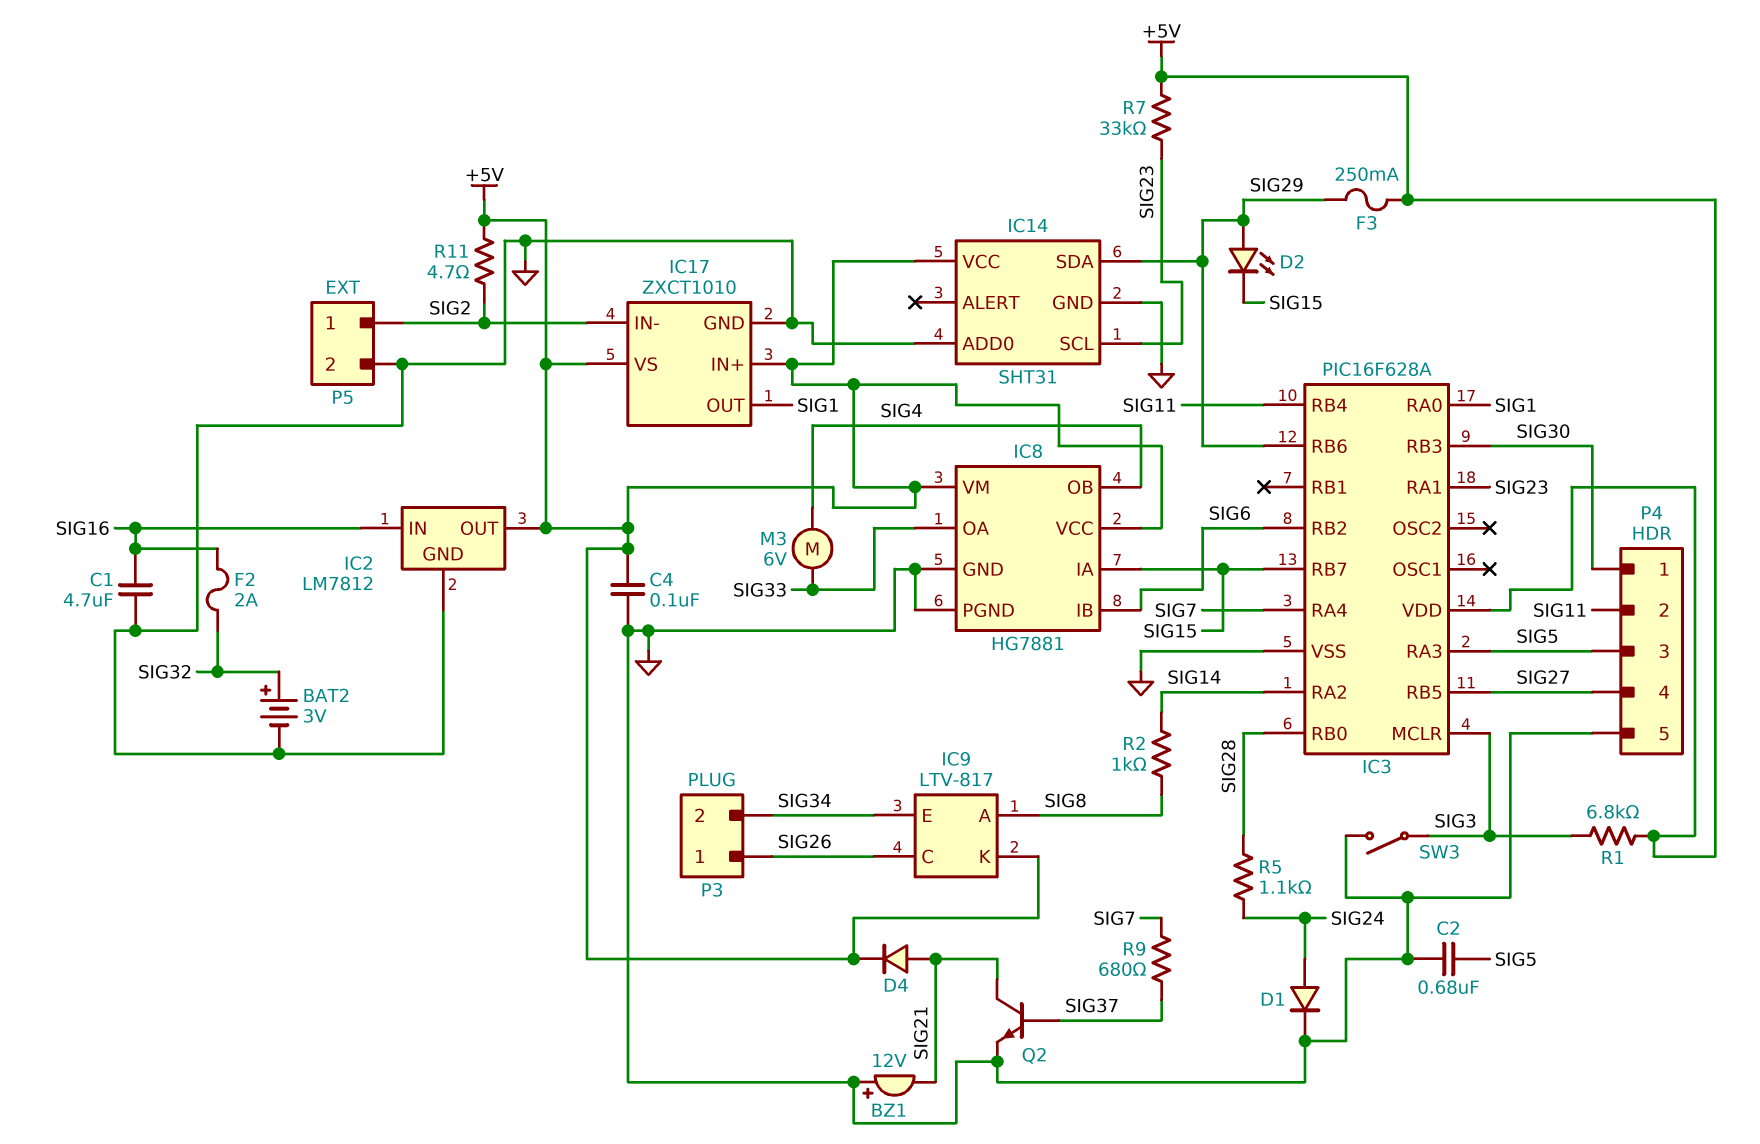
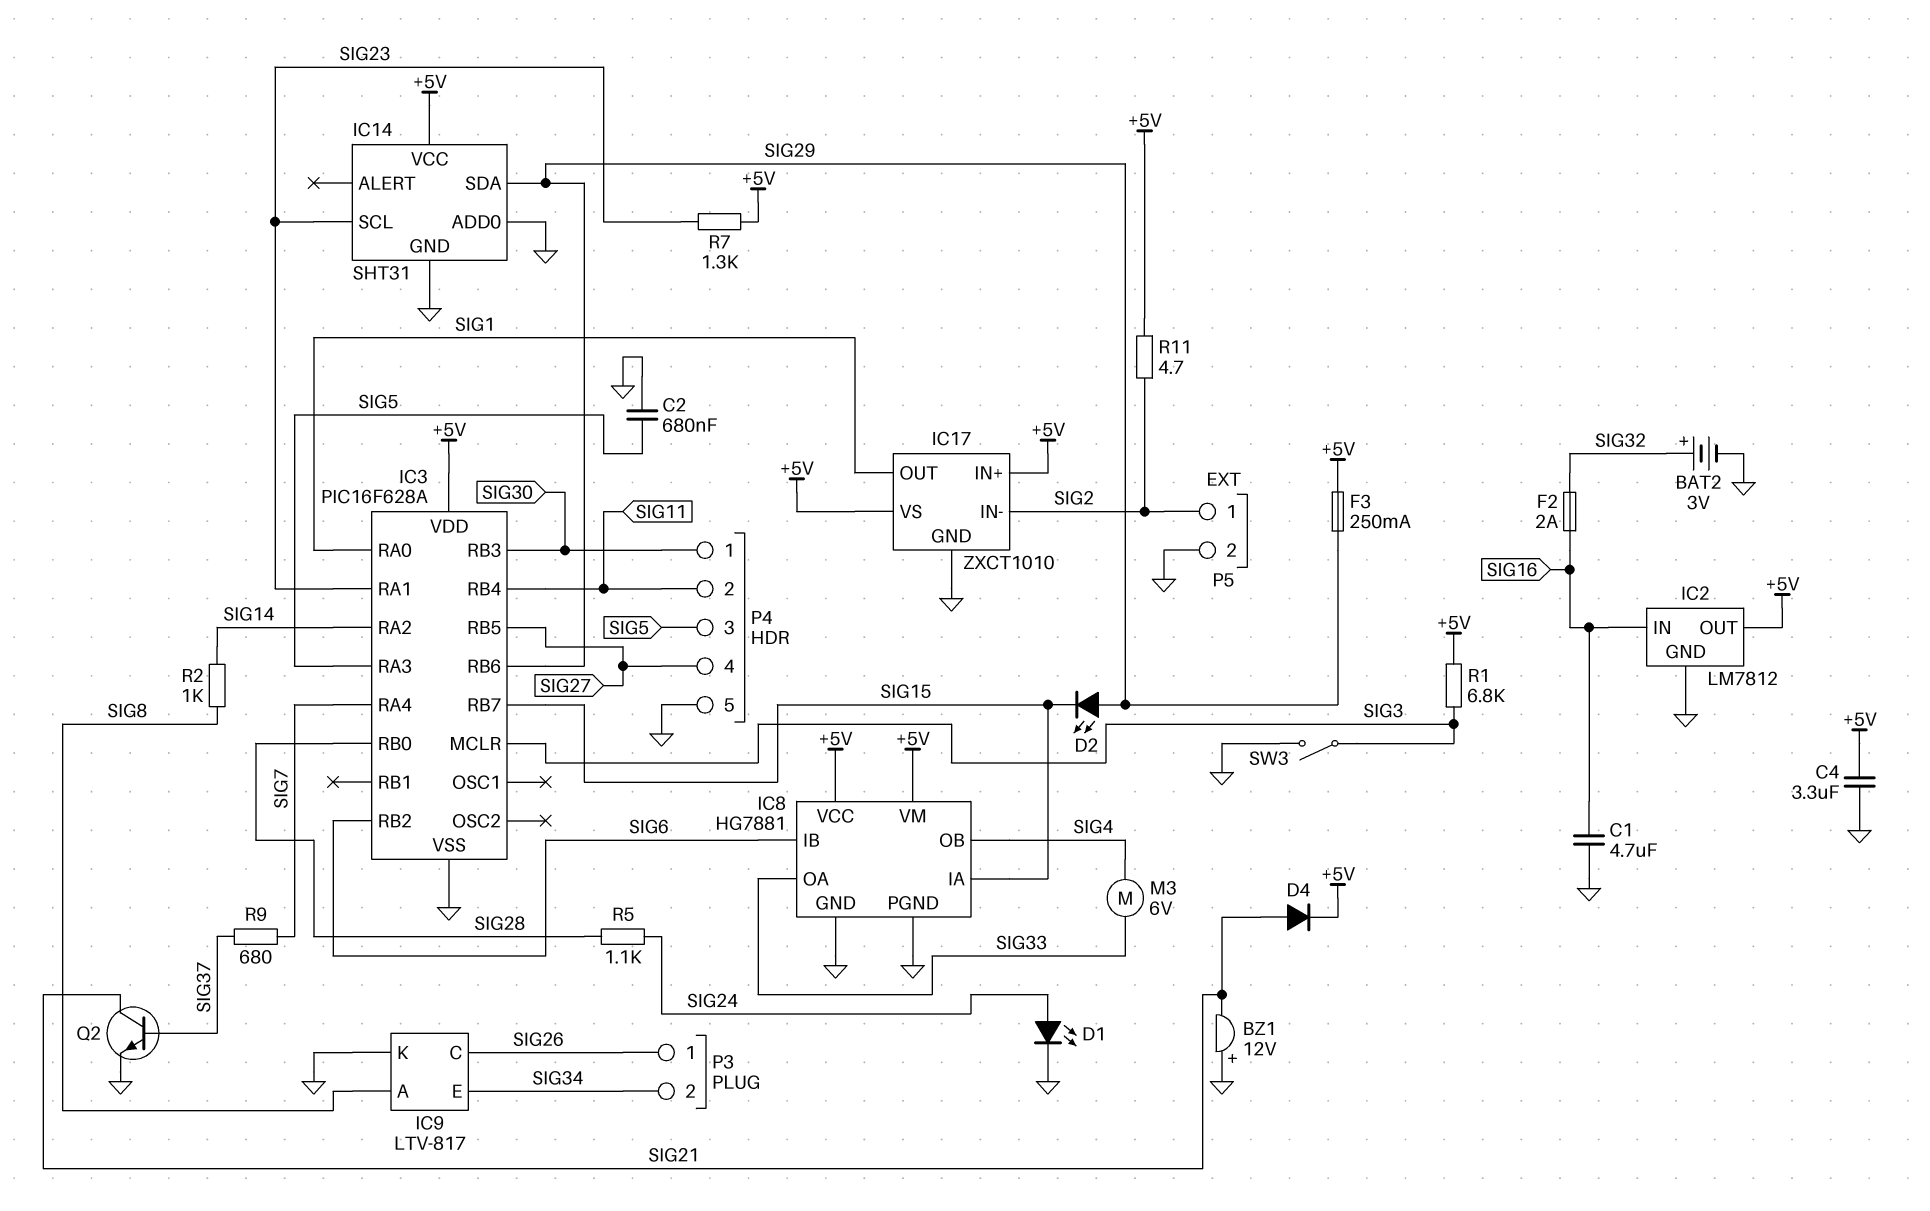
C4: 100nF (+5V, GND) -> 3.3uF (+5V, GND)
D1: diode (A SIG24, K GND) -> LED (A SIG24, K GND)
IC9 pin K: +5V -> GND
R7: 33k (+5V, SIG23) -> 1.3k (+5V, SIG23)

